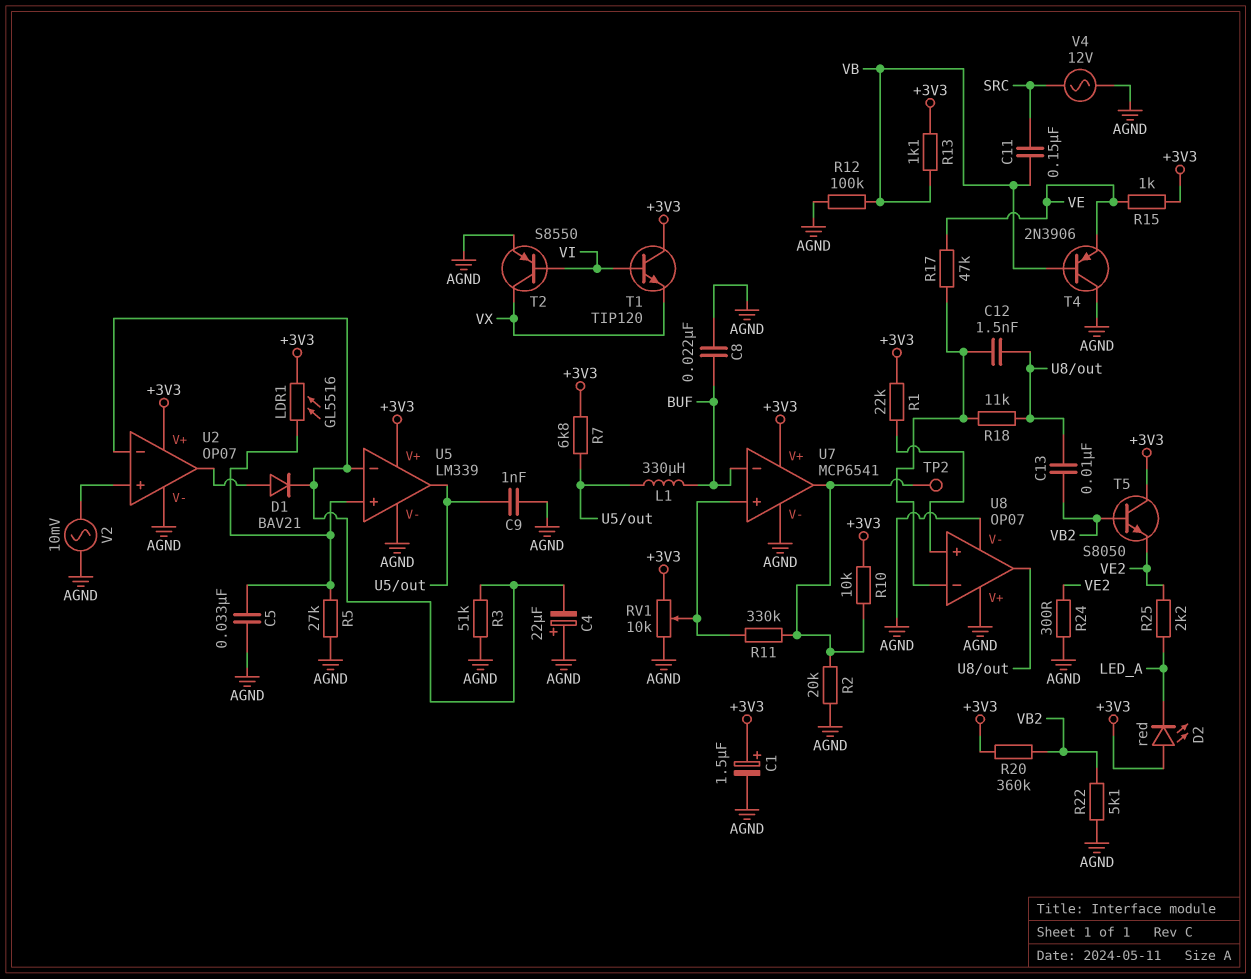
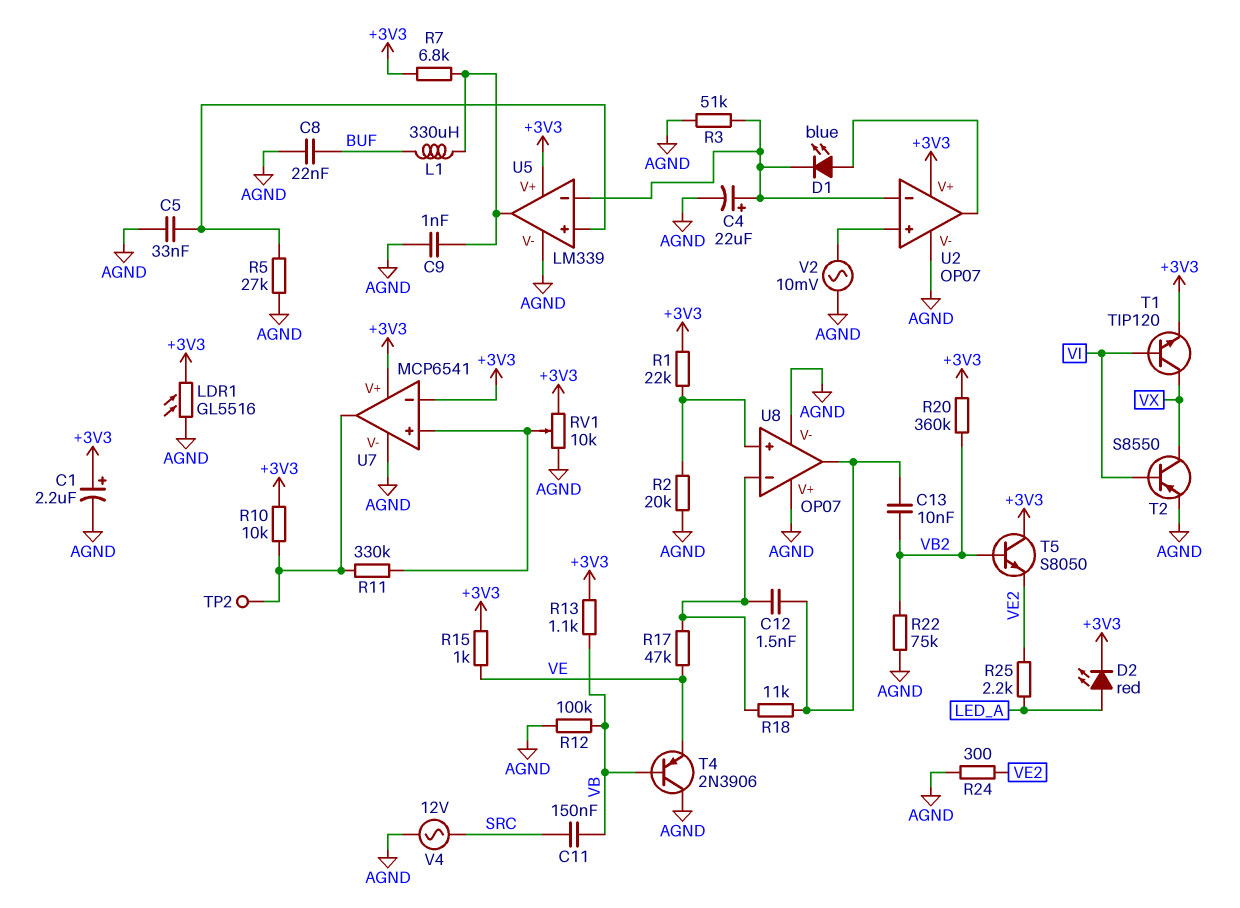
C1: 1.5uF (plus +3V3, minus AGND) -> 2.2uF (plus +3V3, minus AGND)
C4: 22uF (plus AGND, minus U2/in-) -> 22uF (plus U2/in-, minus AGND)
D1: diode BAV21 (A U2/out, K U2/in-) -> LED blue (A U2/out, K U2/in-)
D2: LED red (A +3V3, K LED_A) -> LED red (A LED_A, K +3V3)
LDR1: GL5516 (+3V3, U5/in+) -> GL5516 (+3V3, AGND)
R2: 20k (AGND, U7/out) -> 20k (AGND, U8/in+)
R22: 5.1k (AGND, VB2) -> 75k (AGND, VB2)
T1: NPN TIP120 (B VI, C +3V3, E VX) -> NPN TIP120 (B VI, C VX, E +3V3)
U7 pin in-: BUF -> +3V3

